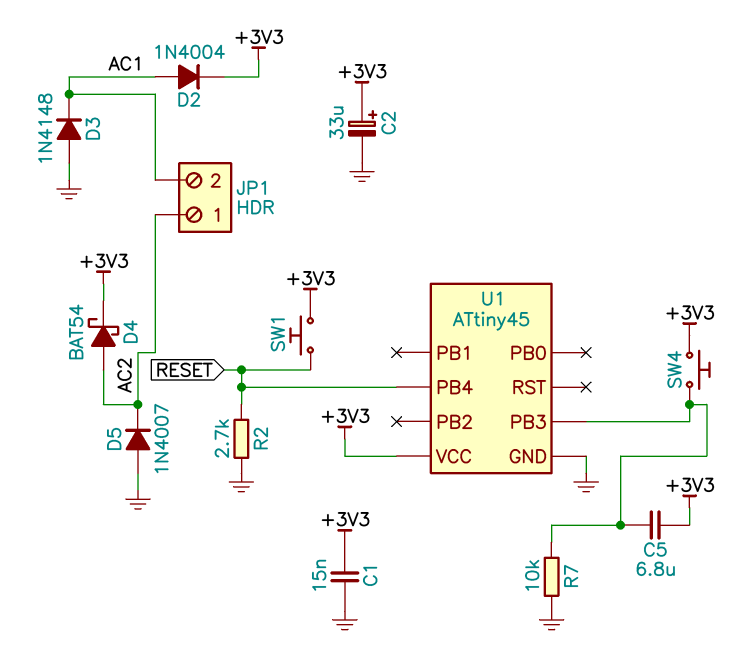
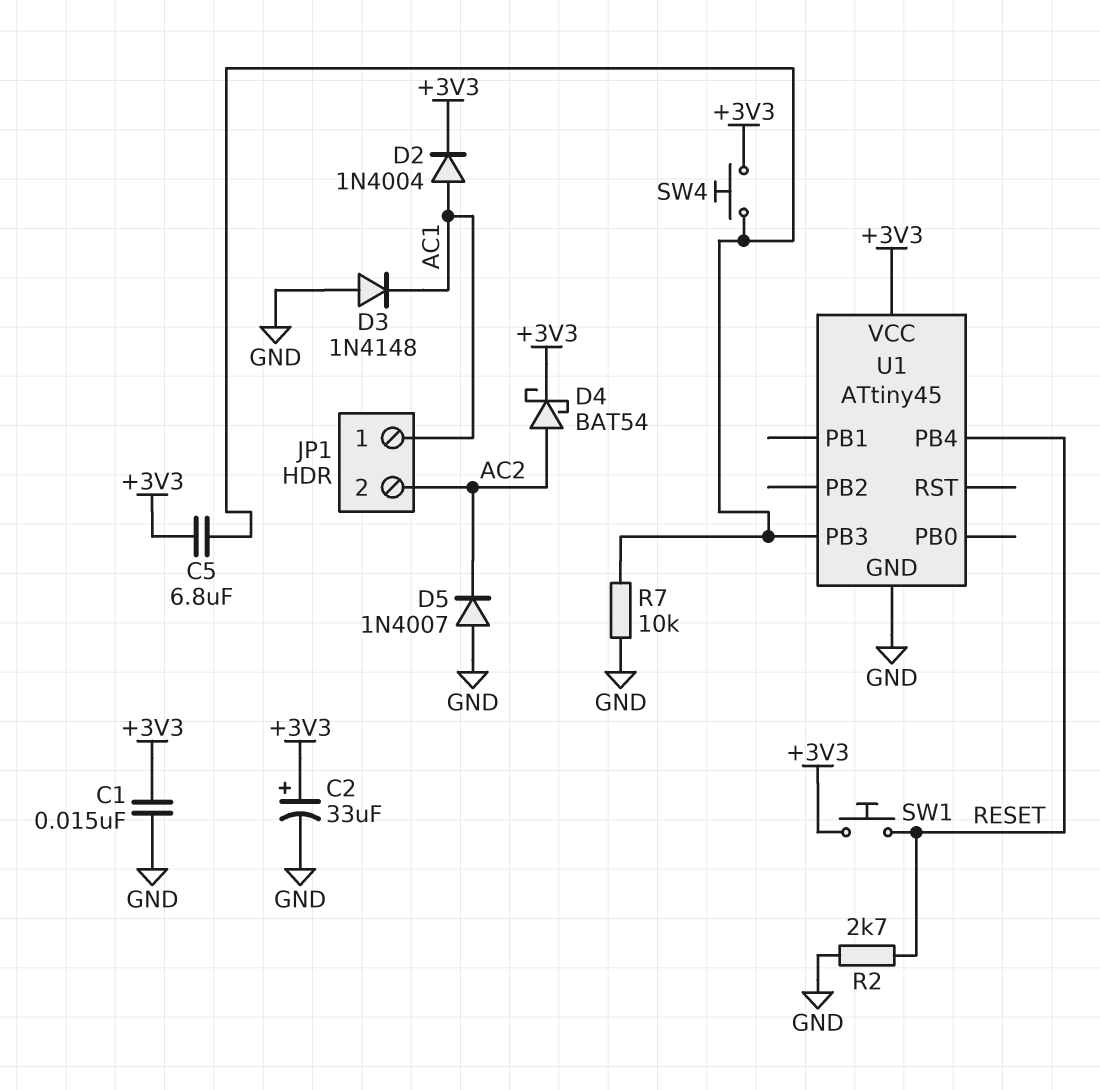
JP1 pin 1: AC2 -> AC1
JP1 pin 2: AC1 -> AC2

